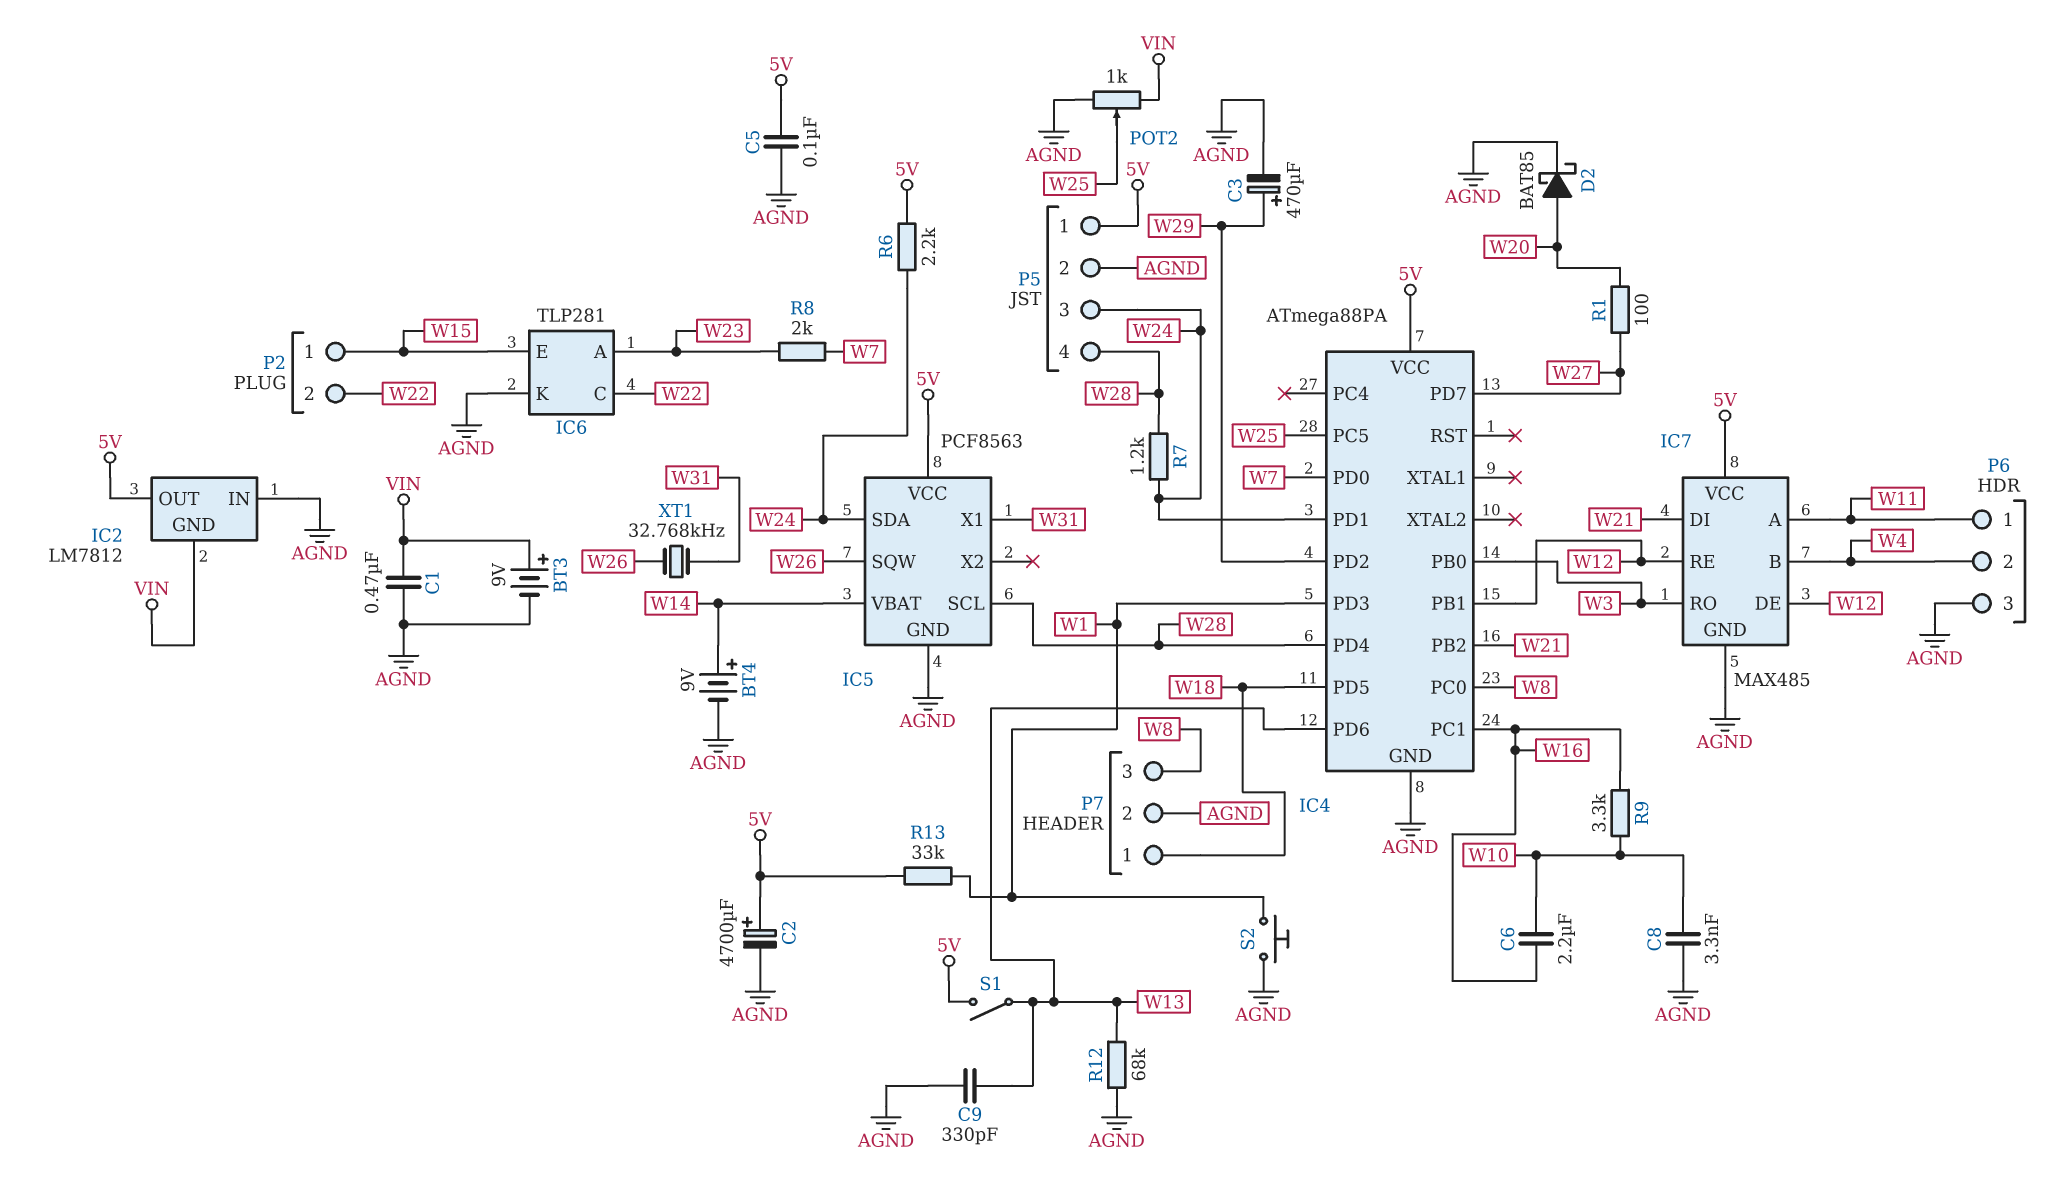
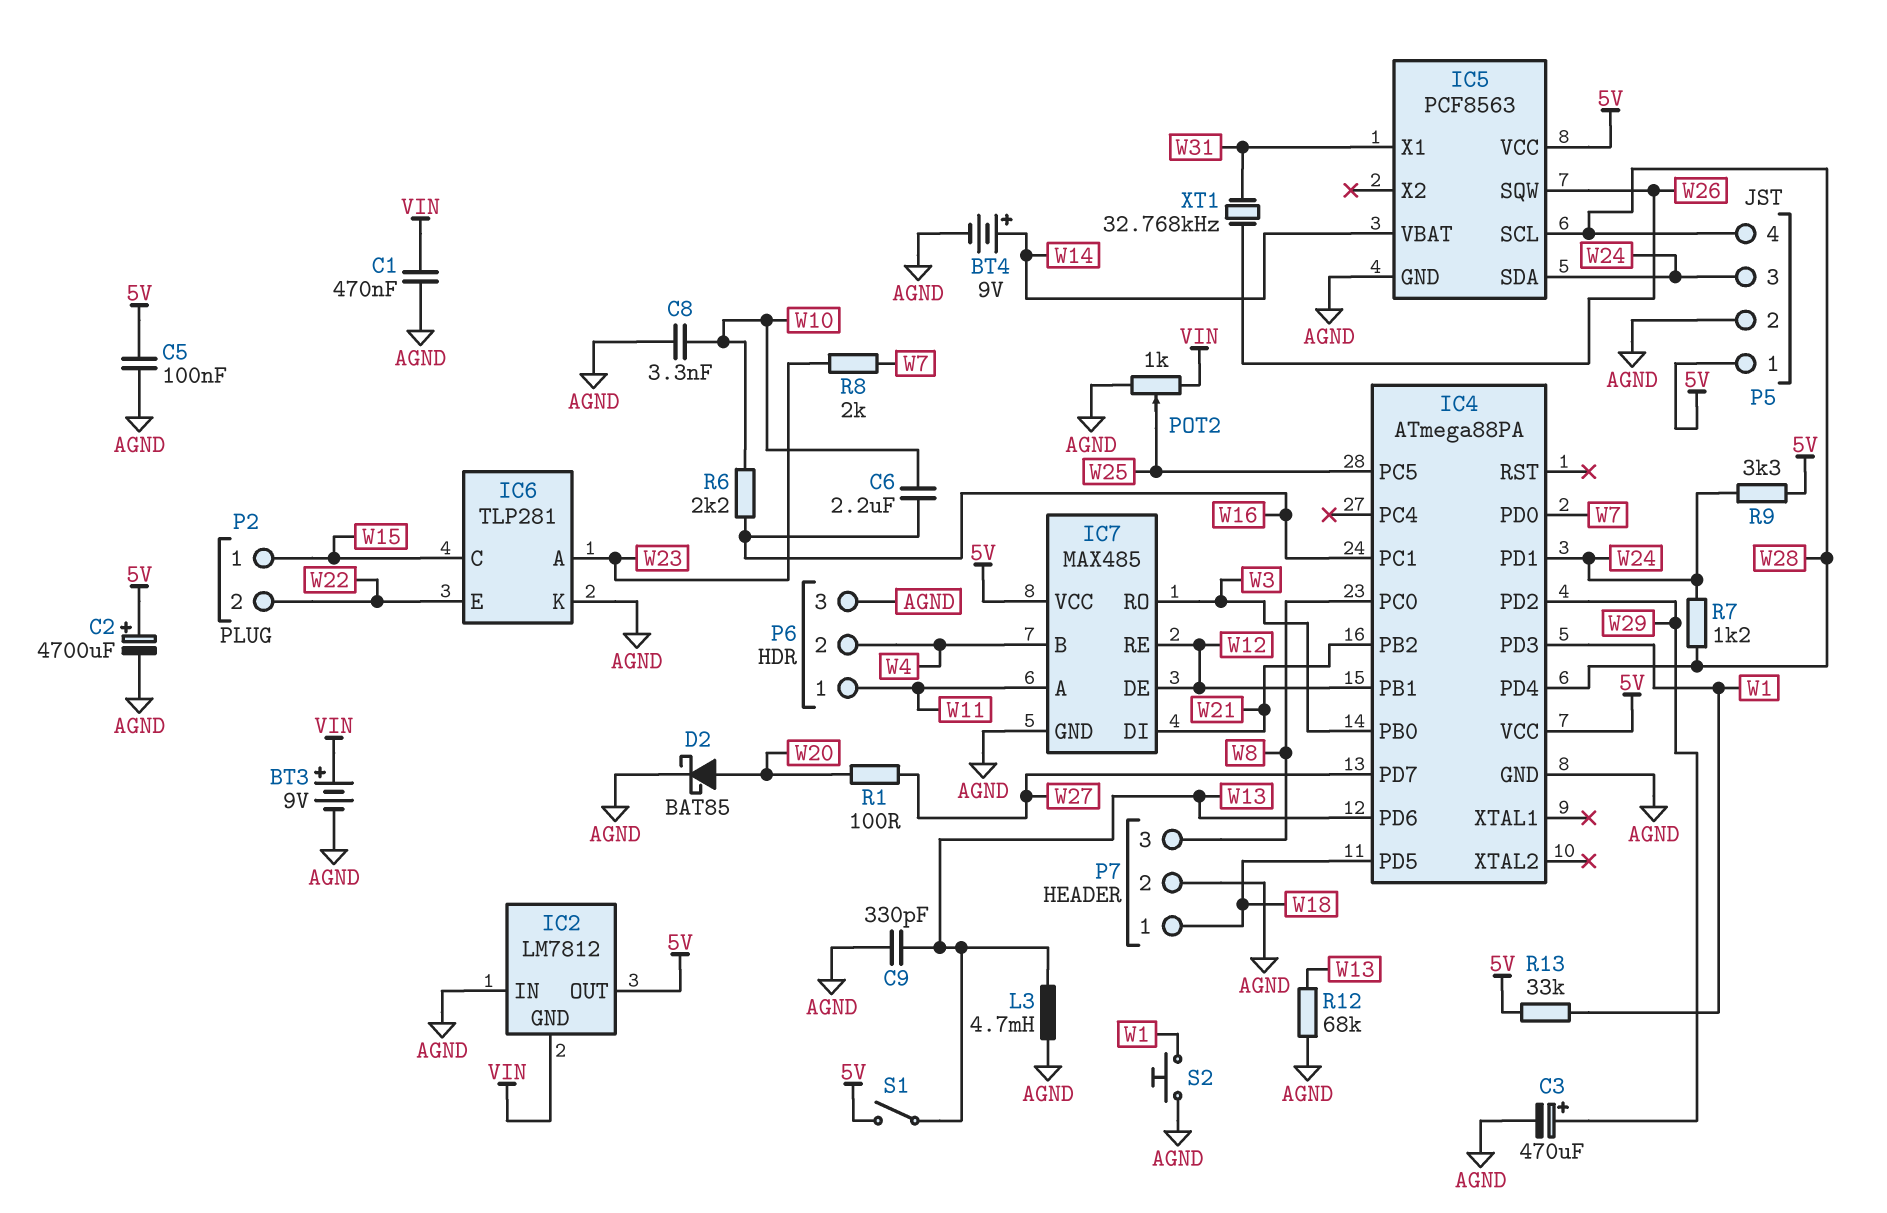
IC6 pin C: W22 -> W15
IC6 pin E: W15 -> W22
L3: none -> 4.7mH (AGND, W13)
R6: 2.2k (5V, W24) -> 2.2k (W10, W16)
R9: 3.3k (W10, W16) -> 3.3k (5V, W24)

